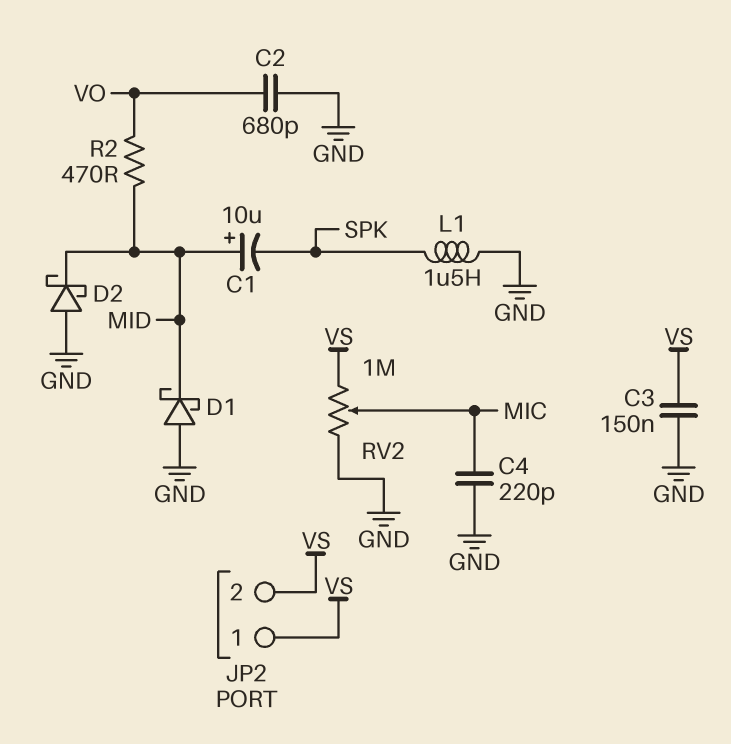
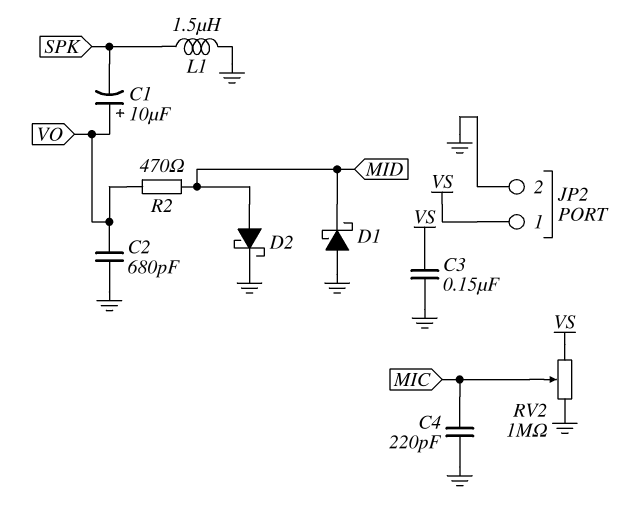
C1: 10uF (plus MID, minus SPK) -> 10uF (plus VO, minus SPK)
D2: schottky (A GND, K MID) -> schottky (A MID, K GND)
JP2 pin 2: VS -> GND

